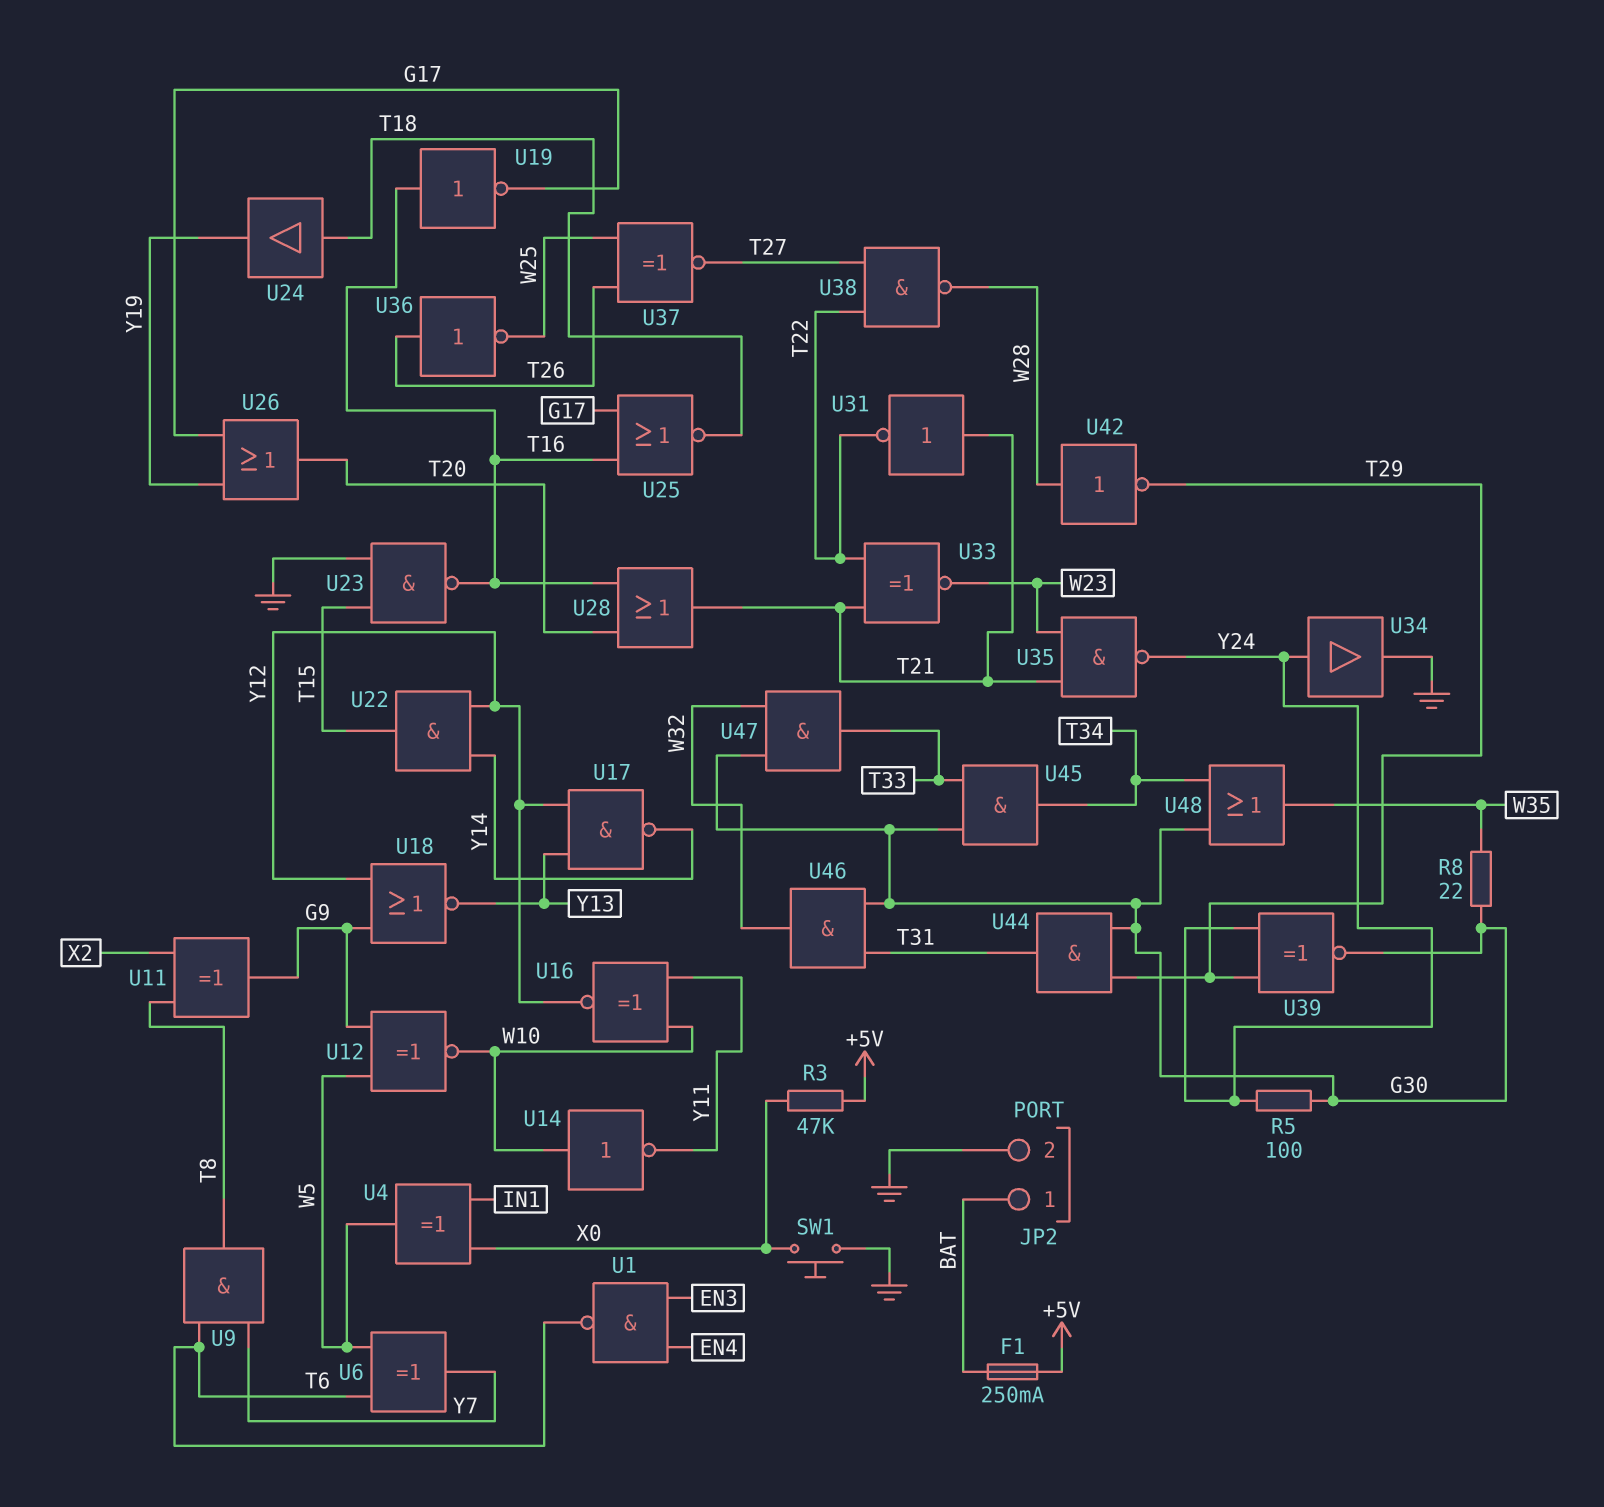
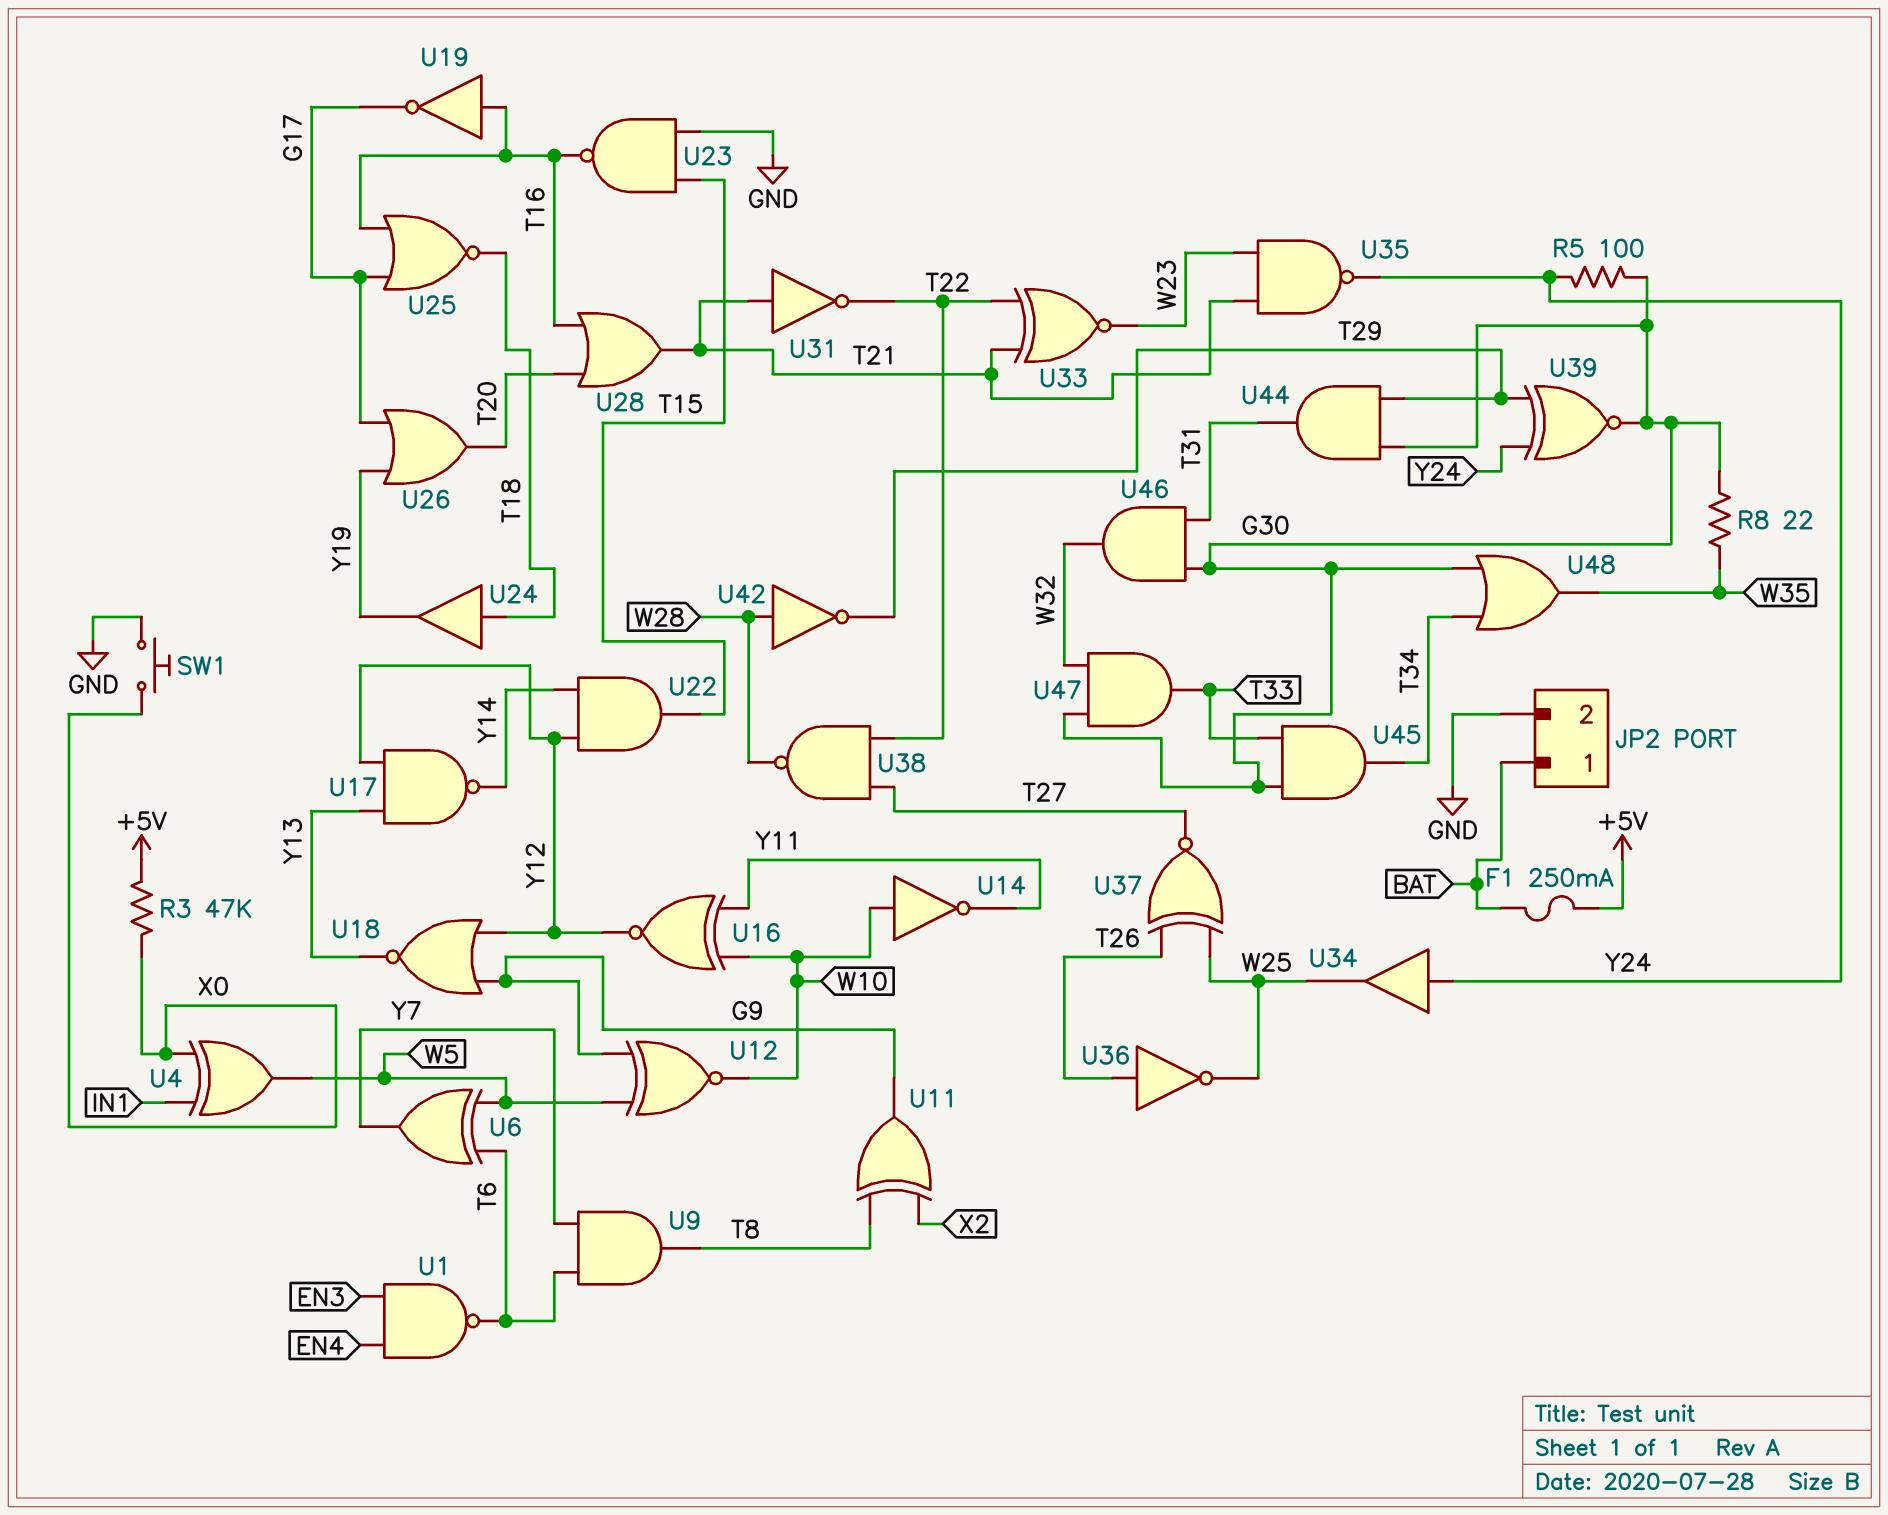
U34: buffer (in Y24, out GND) -> buffer (in Y24, out W25)

